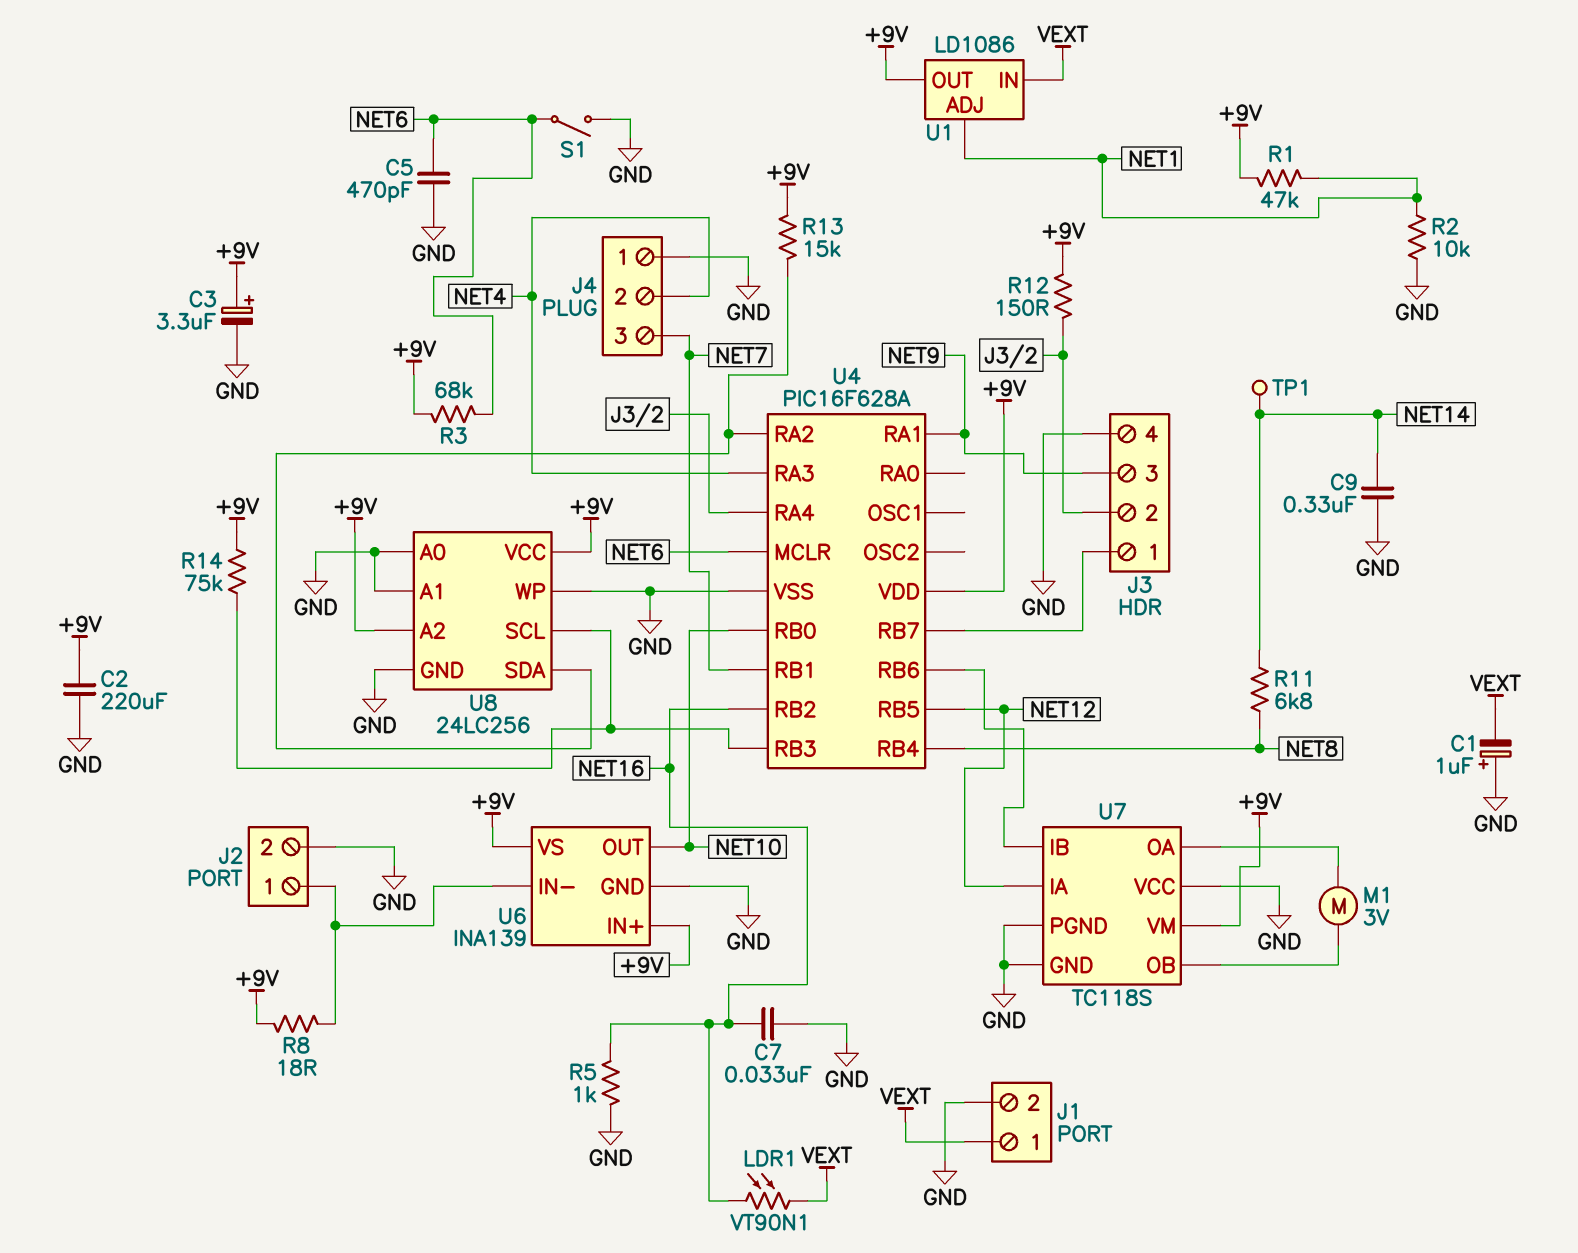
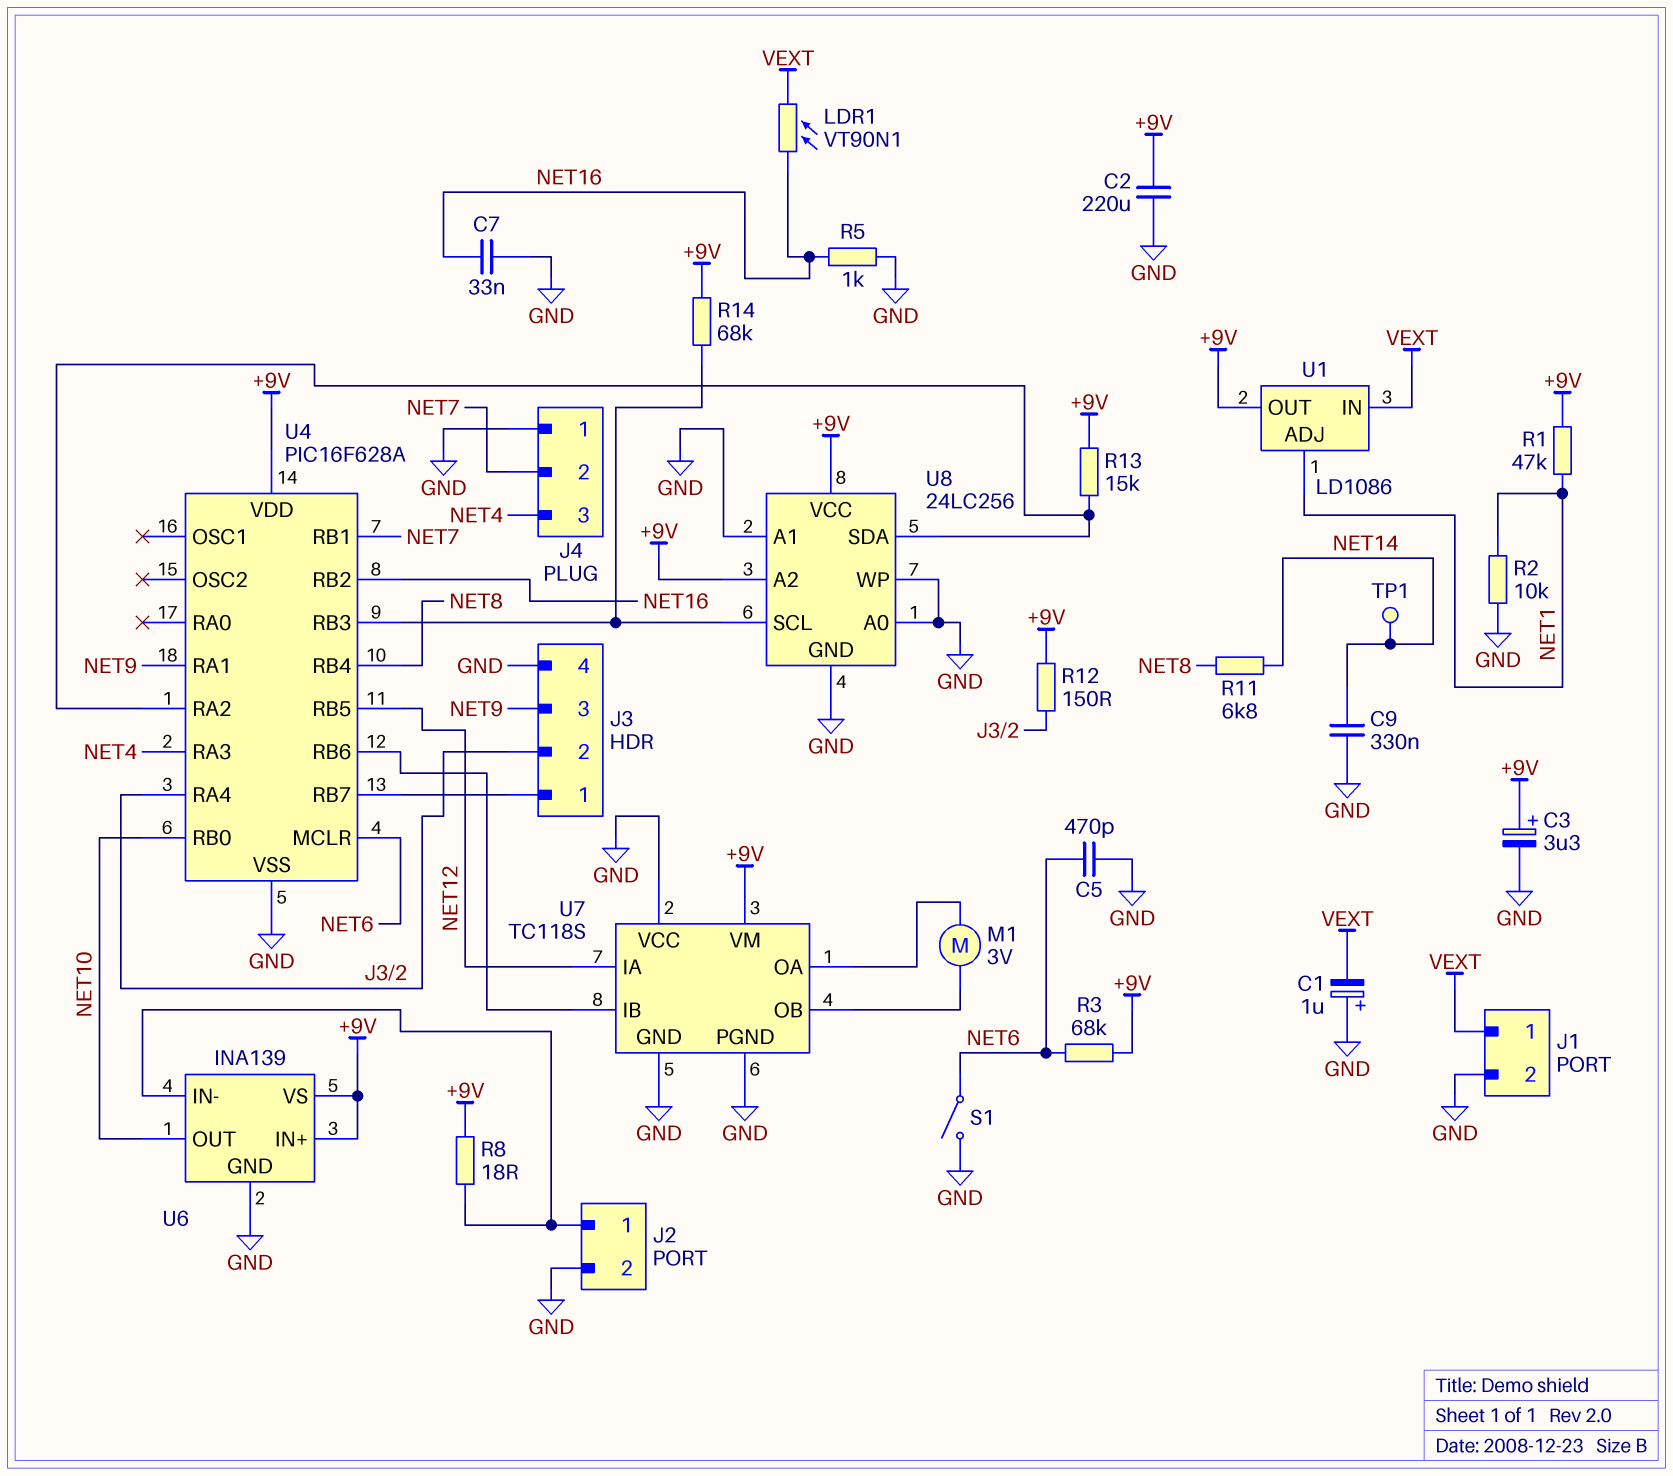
J4 pin 2: NET4 -> NET7
J4 pin 3: NET7 -> NET4
R14: 75k (+9V, U4/RB3) -> 68k (+9V, U4/RB3)

